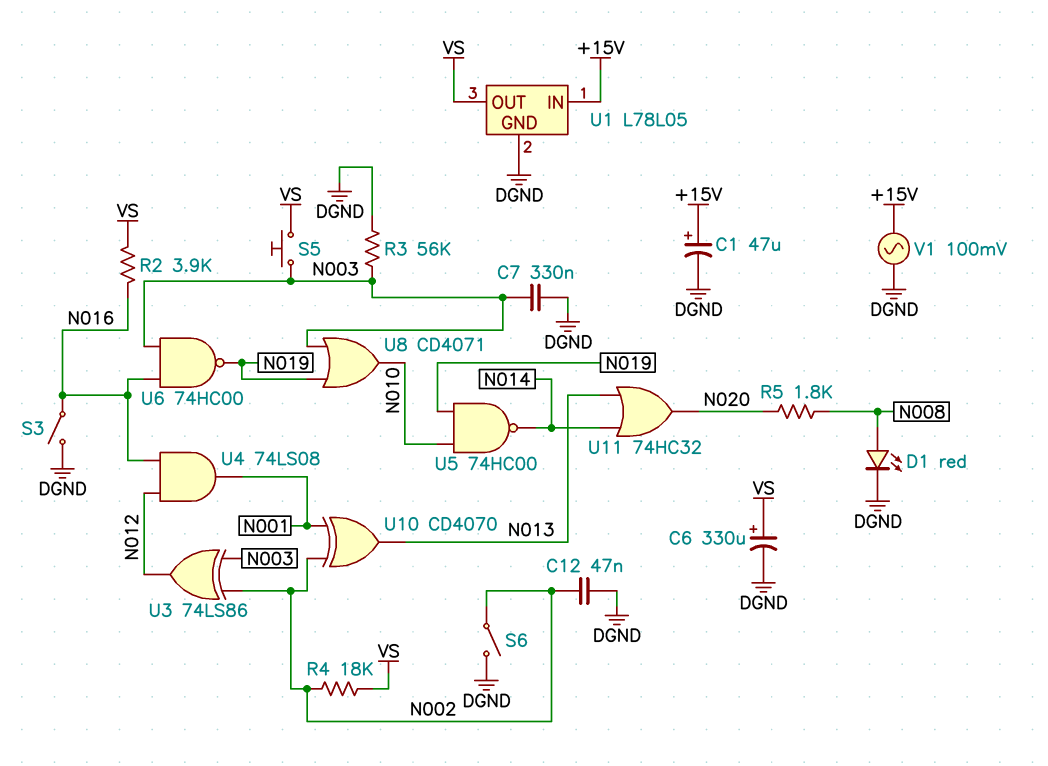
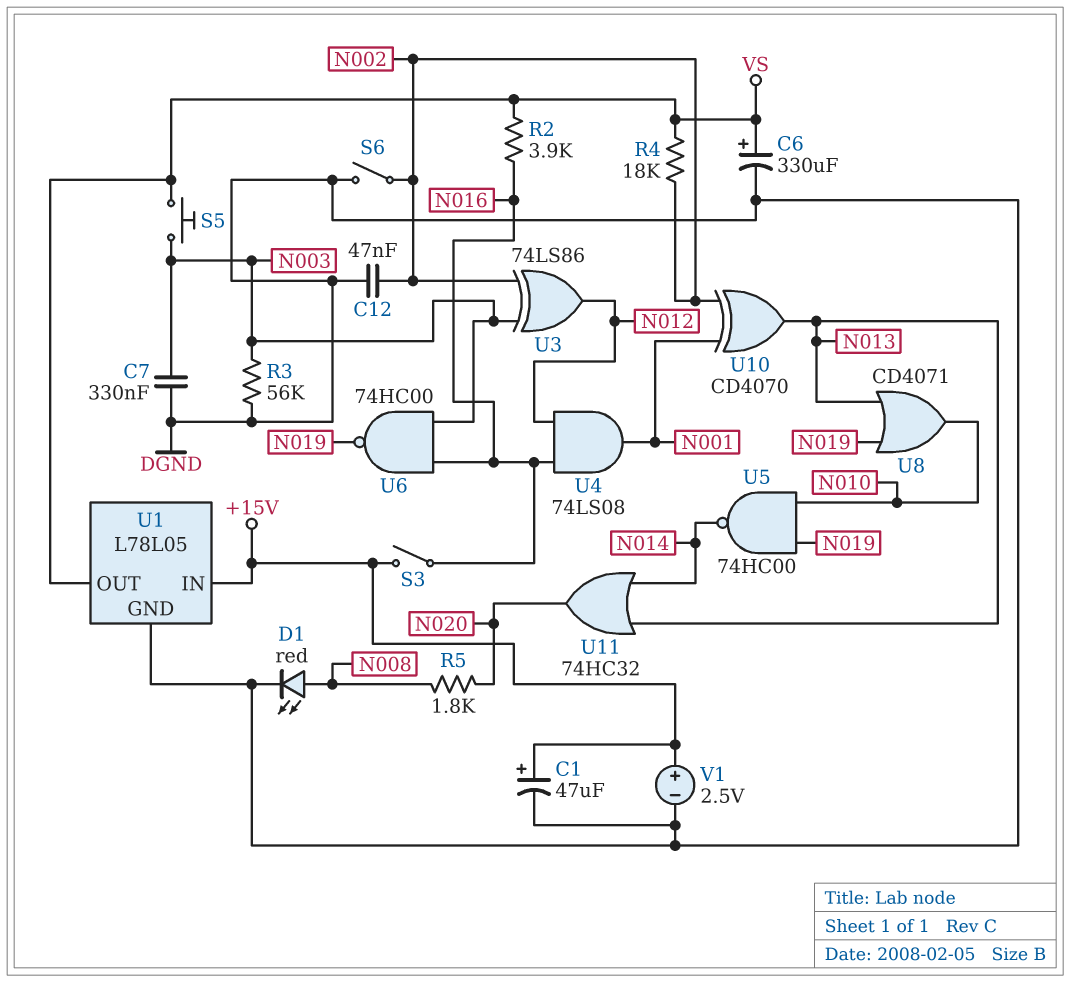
S3: switch (DGND, N016) -> switch (+15V, N016)
U8: OR CD4071 (in N003, in N019, out N010) -> OR CD4071 (in N013, in N019, out N010)
V1: AC 100mV (+15V, DGND) -> 2.5V (plus +15V, minus DGND)

